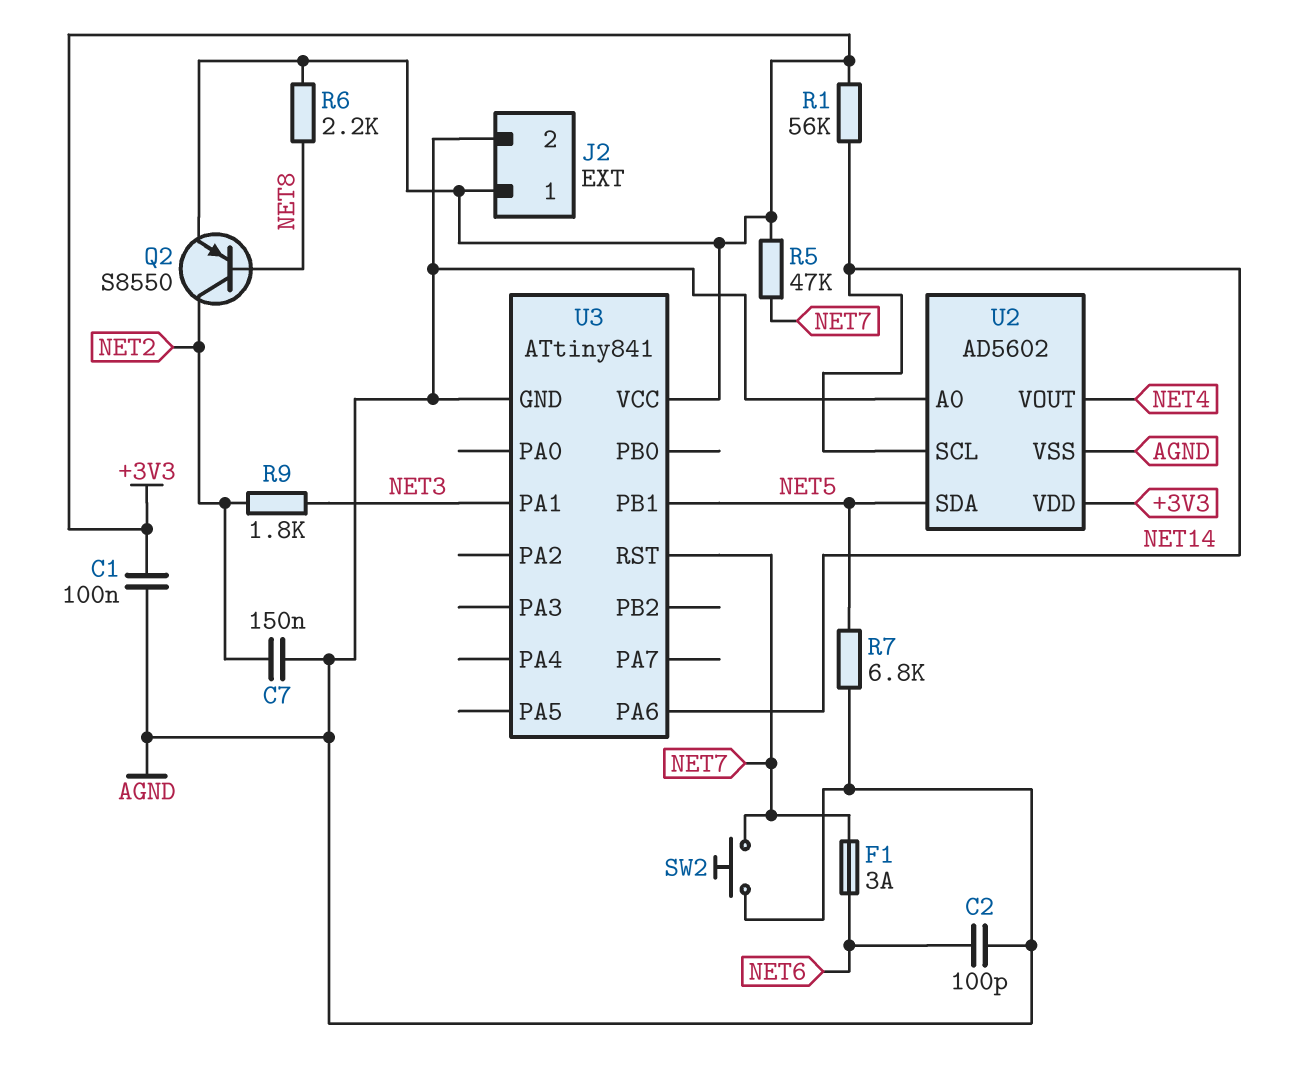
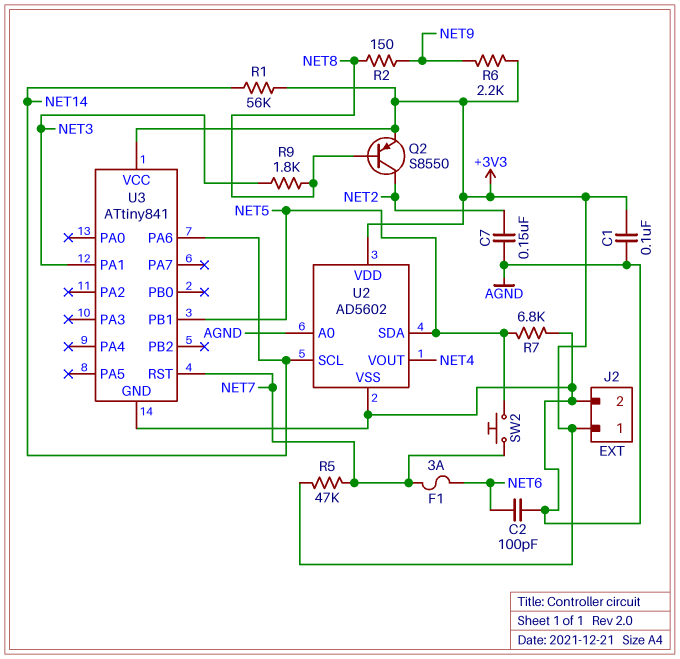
R2: none -> 150 (NET8, NET9)
R6: 2.2k (+3V3, NET8) -> 2.2k (+3V3, NET9)
R9: 1.8k (NET2, NET3) -> 1.8k (NET3, NET8)
SW2: button (AGND, NET7) -> button (NET5, NET7)

